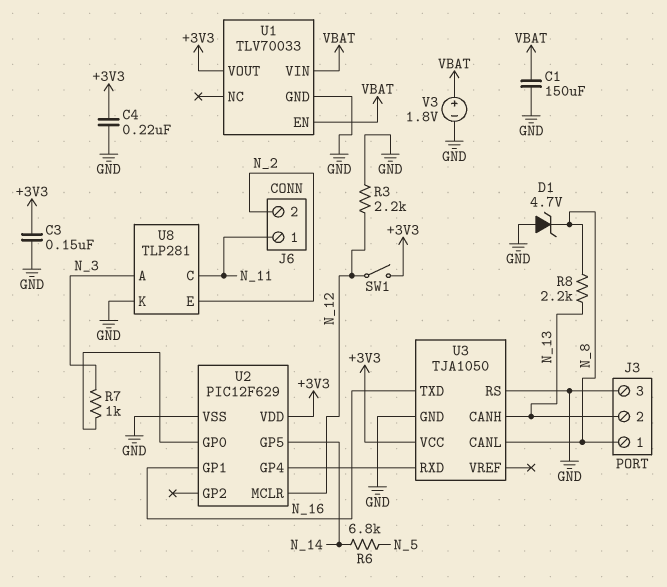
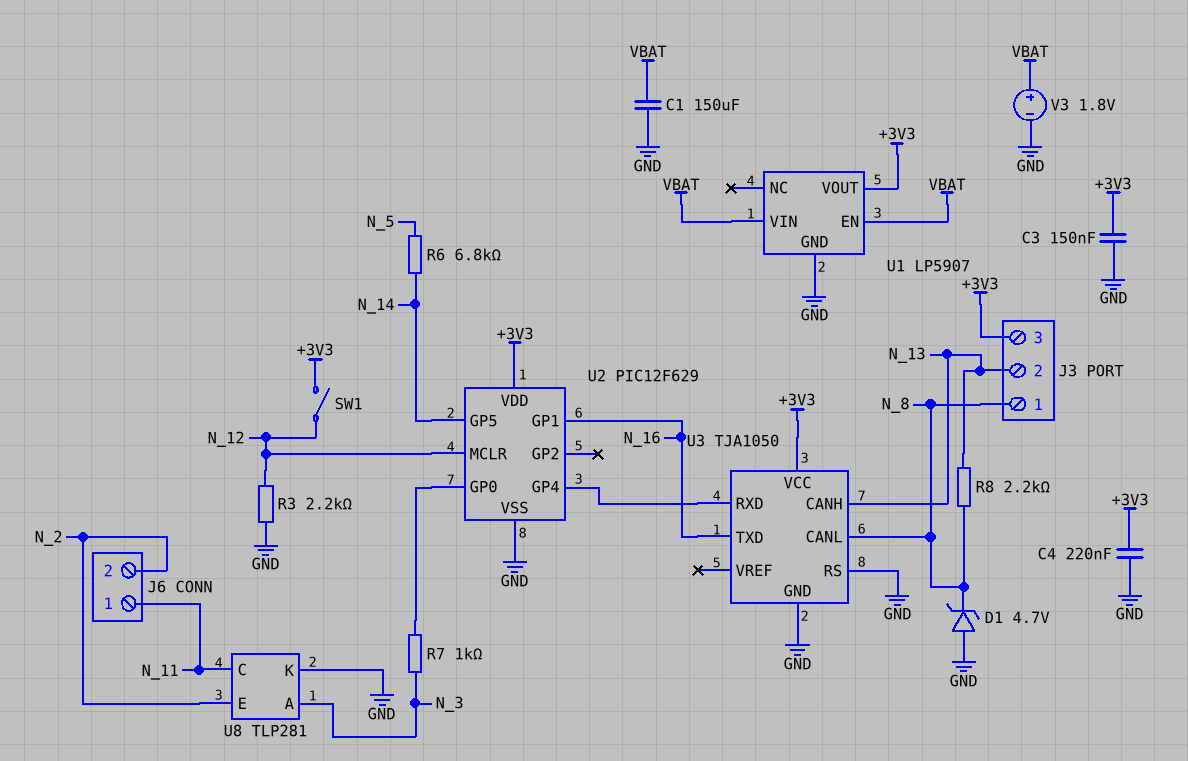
J3 pin 3: GND -> +3V3
U1: TLV70033 -> LP5907

